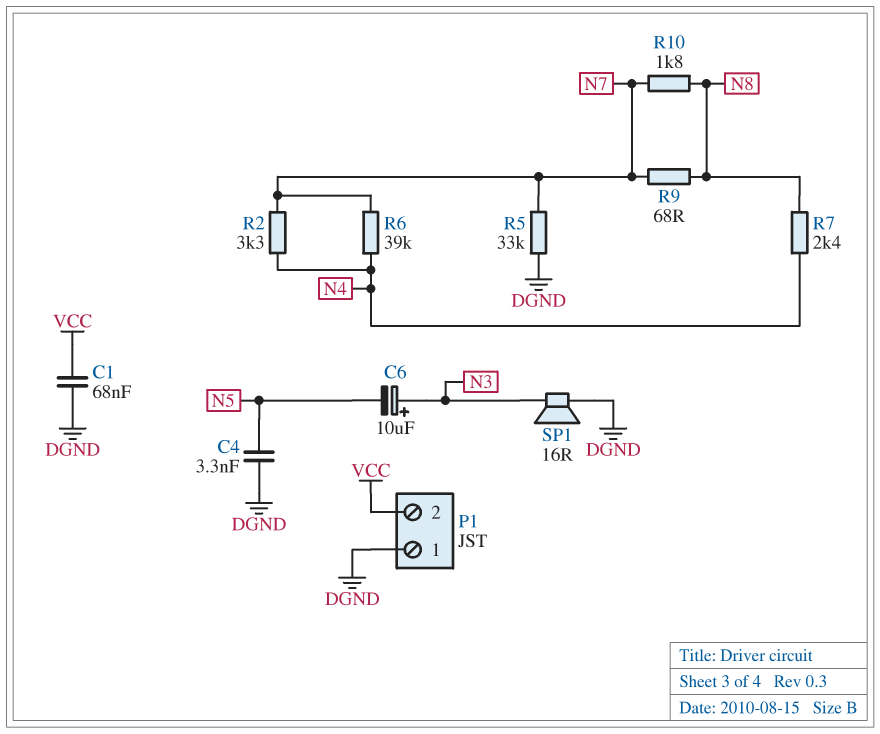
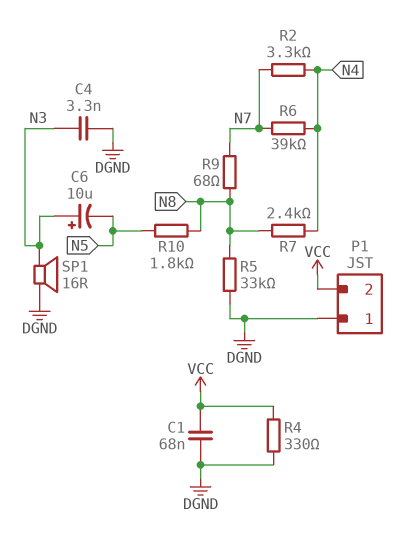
C4: 3.3nF (DGND, N5) -> 3.3nF (DGND, N3)
R4: none -> 330 (DGND, VCC)
R5: 33k (DGND, N7) -> 33k (DGND, N8)
R10: 1.8k (N7, N8) -> 1.8k (N5, N8)

